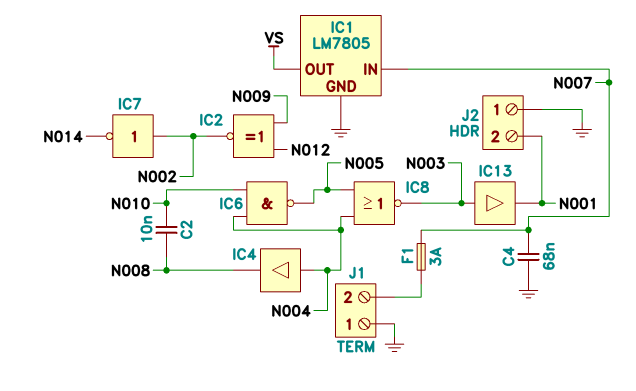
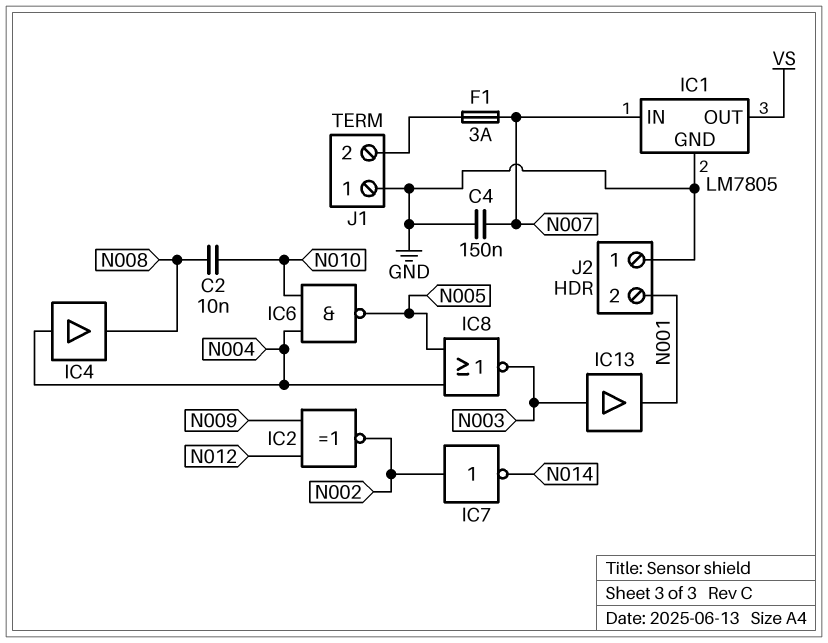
C4: 68nF (GND, N007) -> 150nF (GND, N007)

